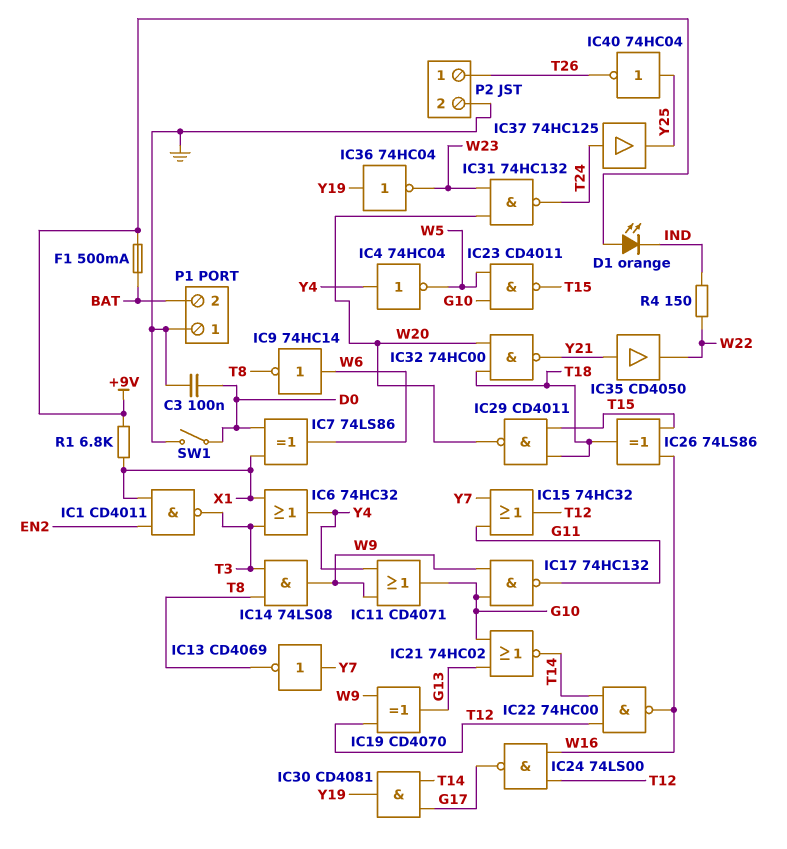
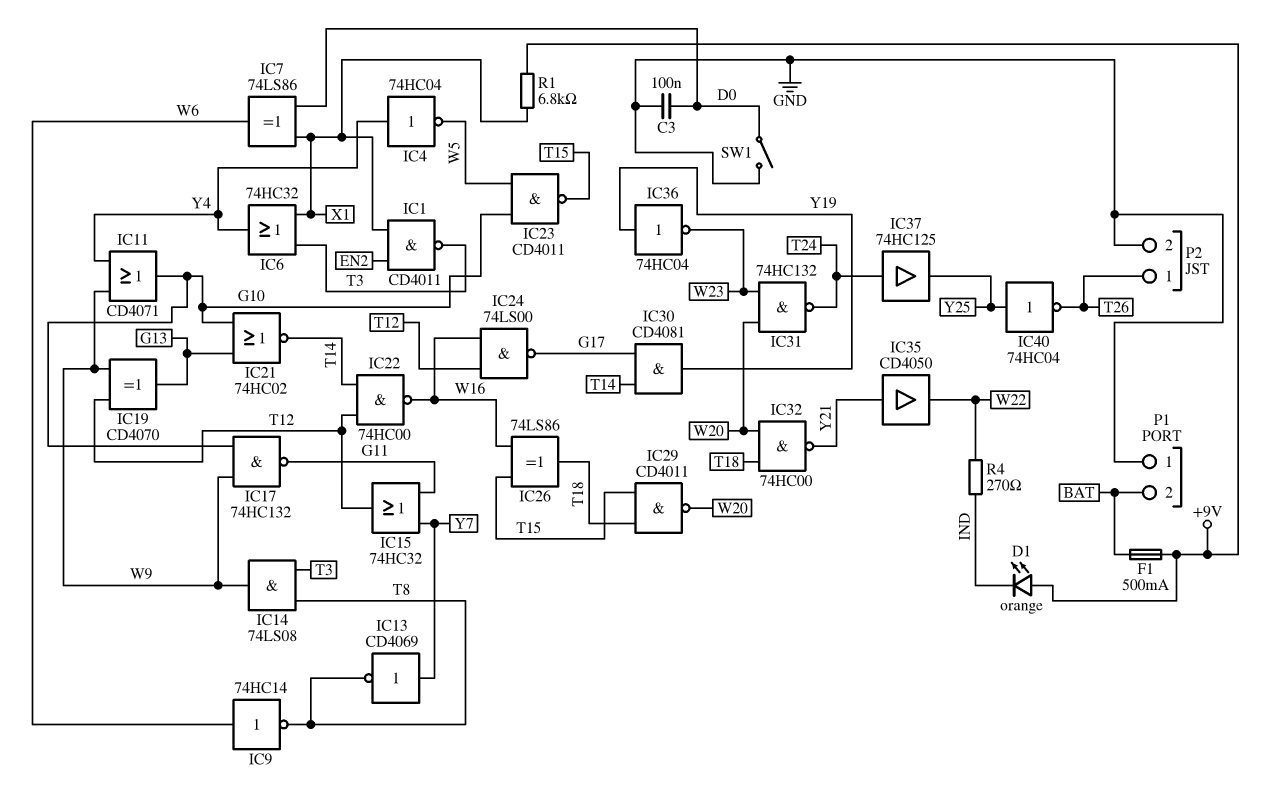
R4: 150 (IND, W22) -> 270 (IND, W22)

